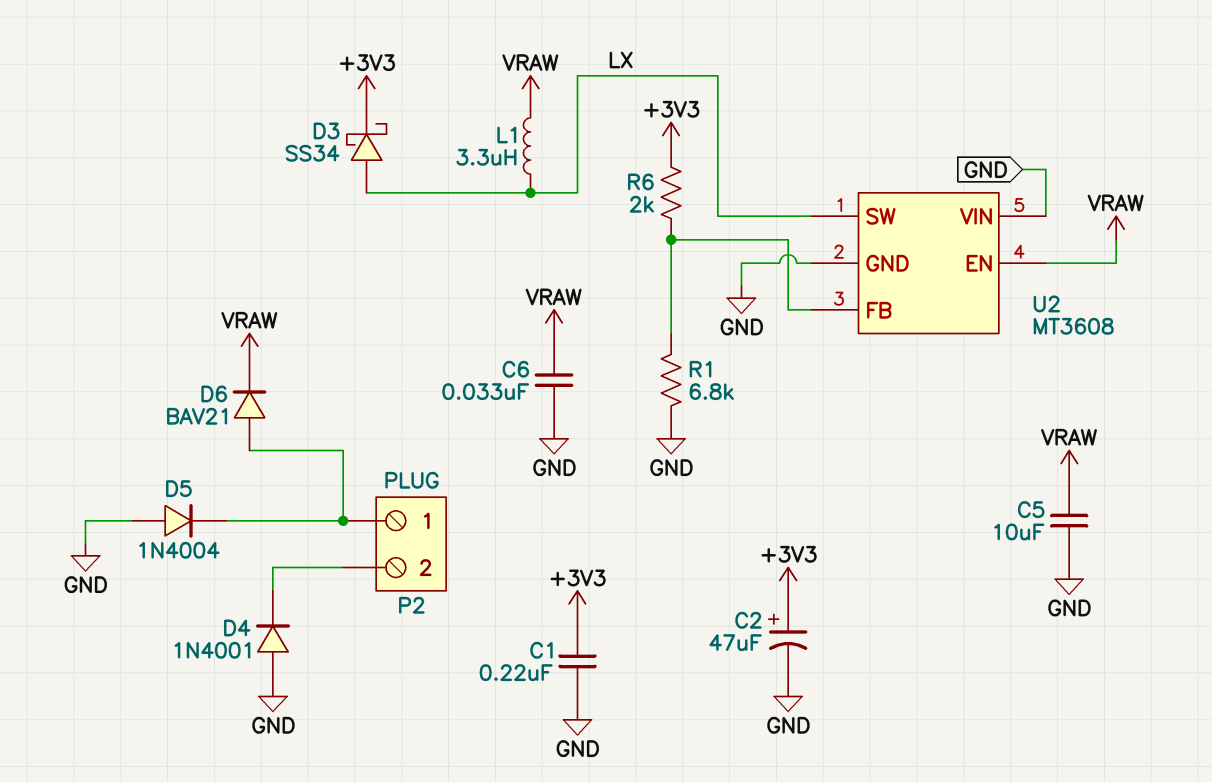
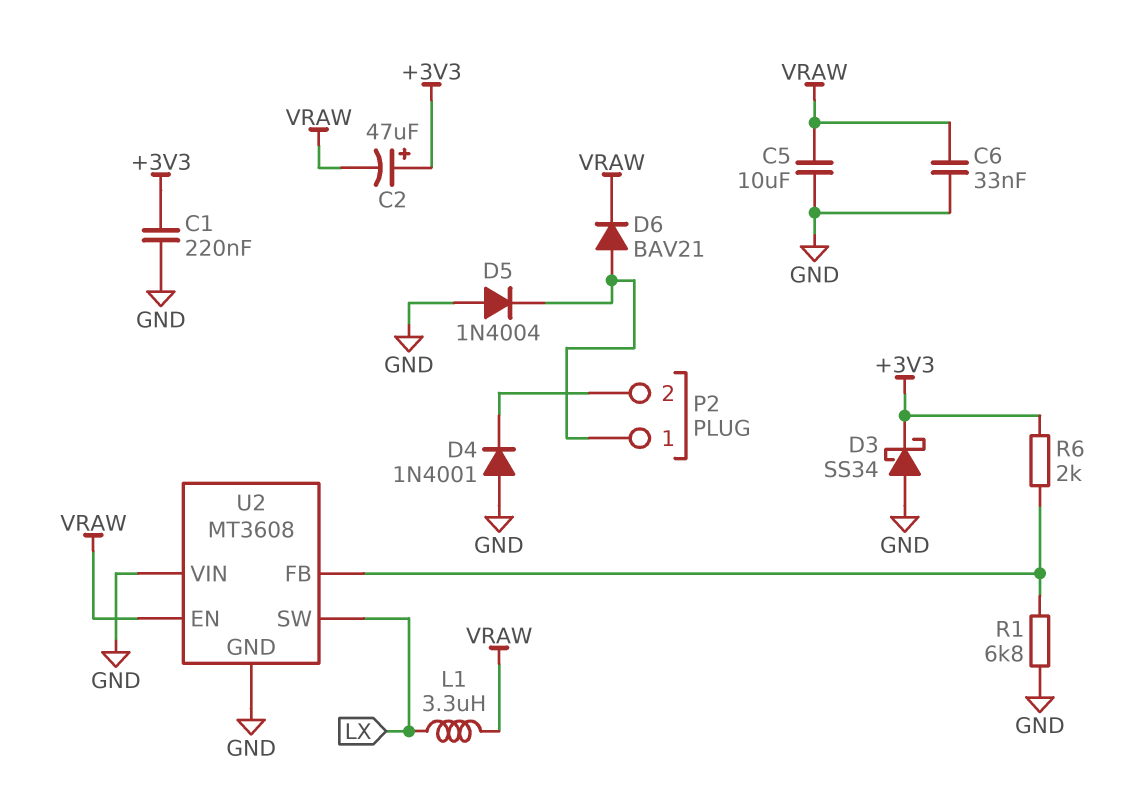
C2: 47uF (plus +3V3, minus GND) -> 47uF (plus +3V3, minus VRAW)
D3: schottky SS34 (A LX, K +3V3) -> schottky SS34 (A GND, K +3V3)

